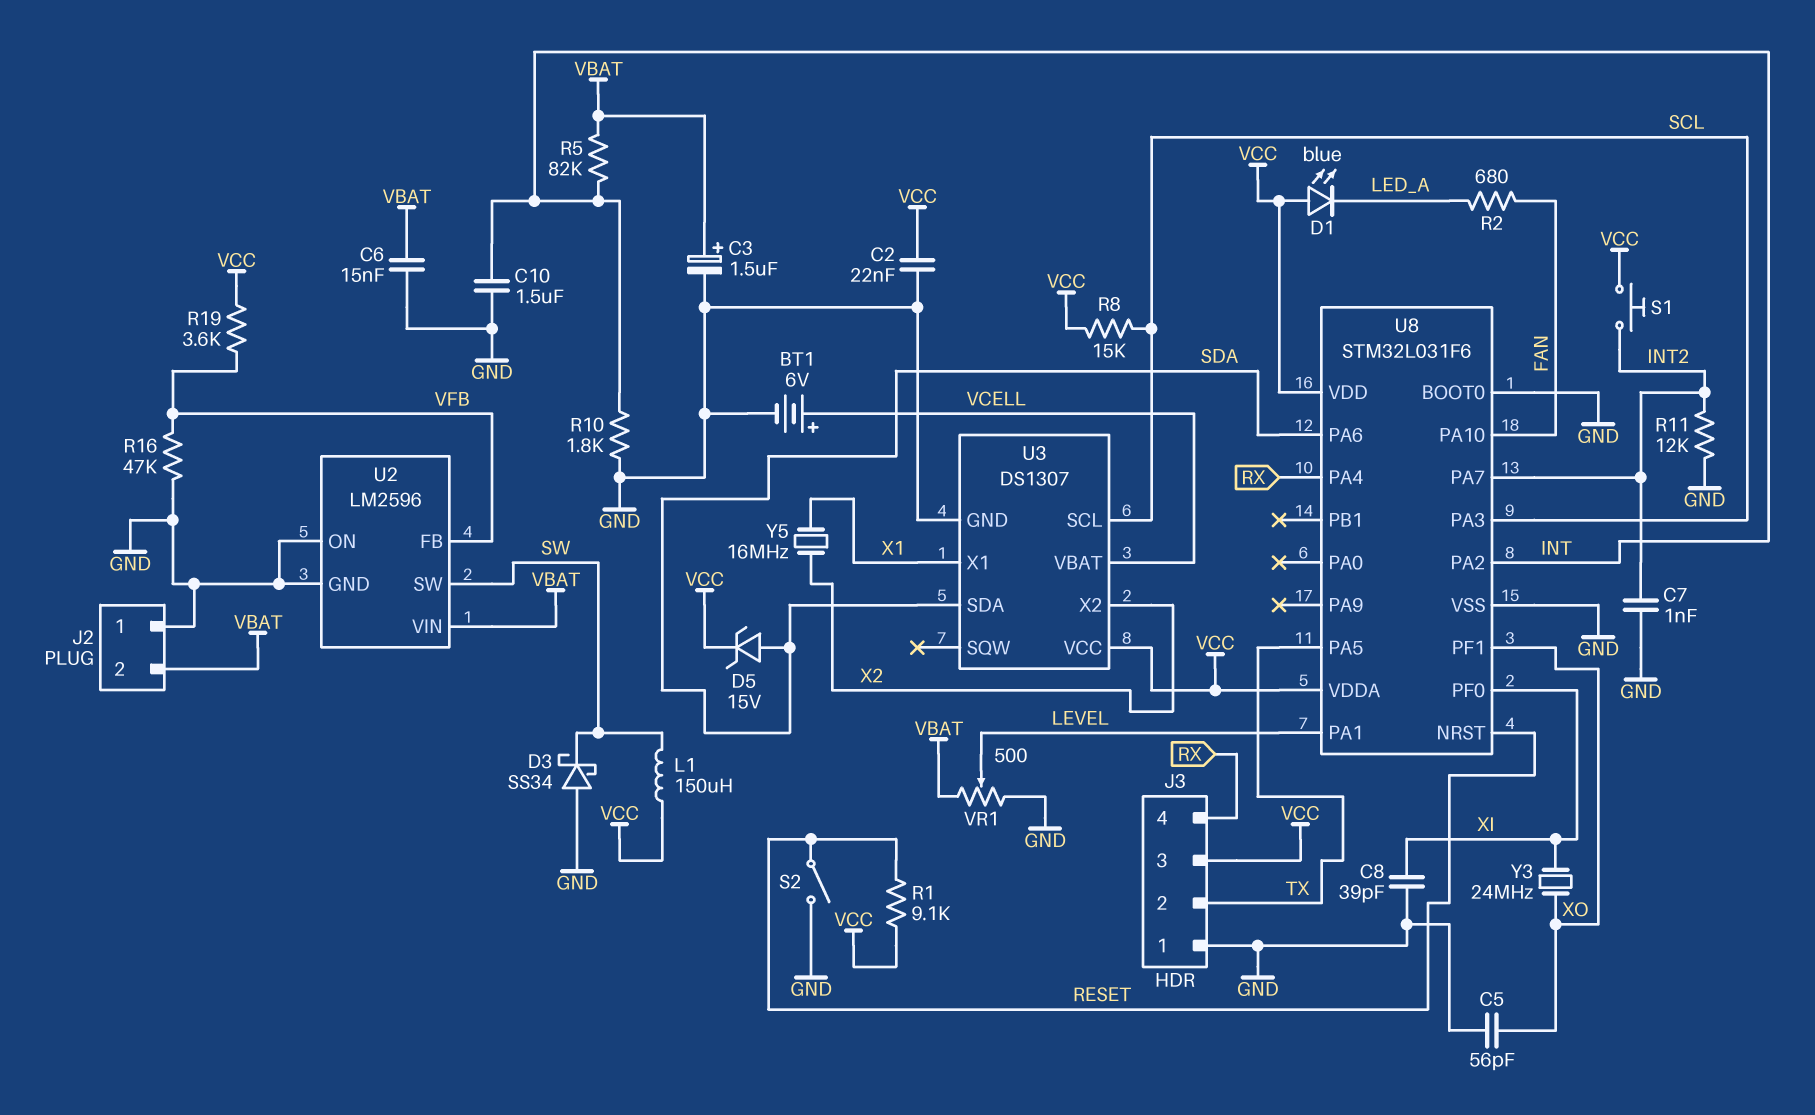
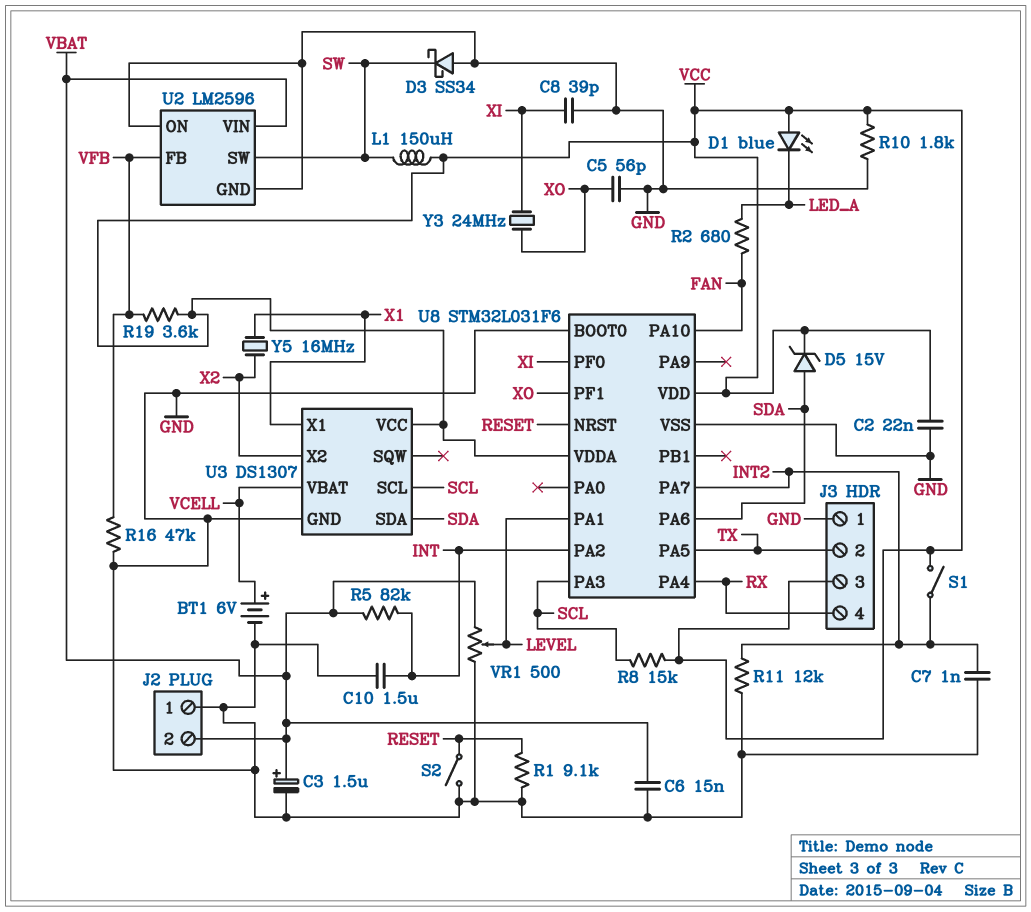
R1: 9.1k (RESET, VCC) -> 9.1k (GND, RESET)
R10: 1.8k (GND, INT) -> 1.8k (GND, VCC)
S1: button (INT2, VCC) -> switch (INT2, VCC)

